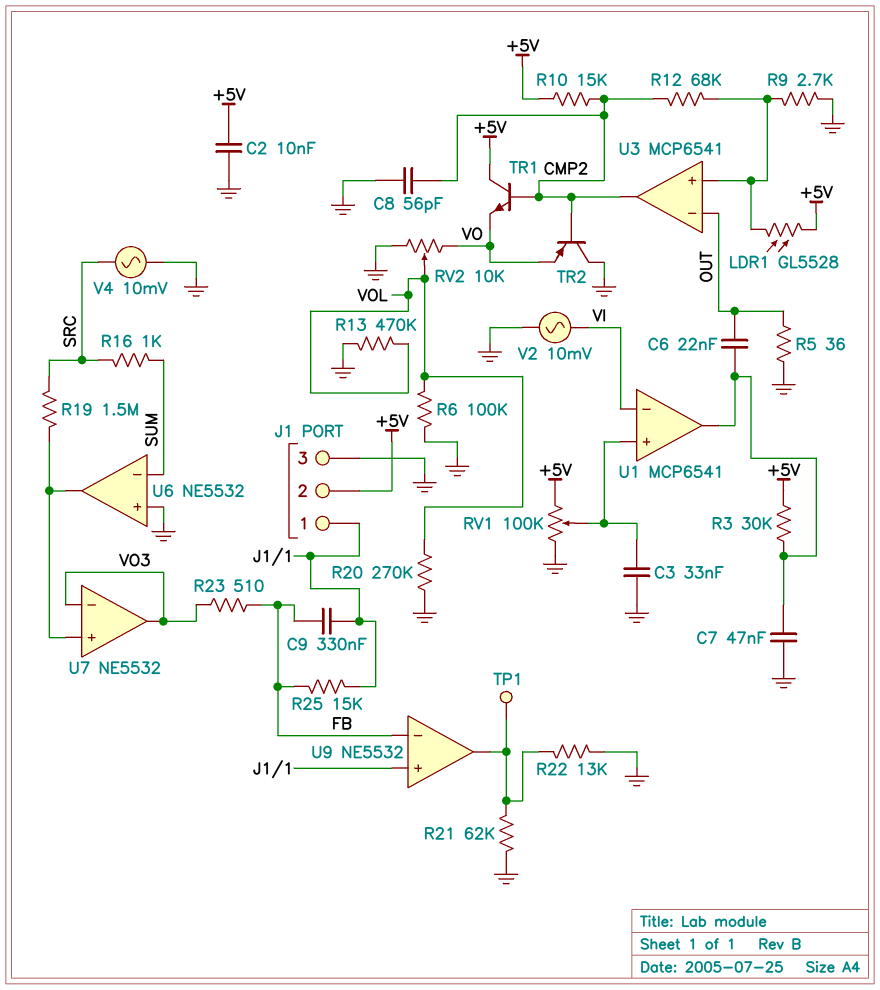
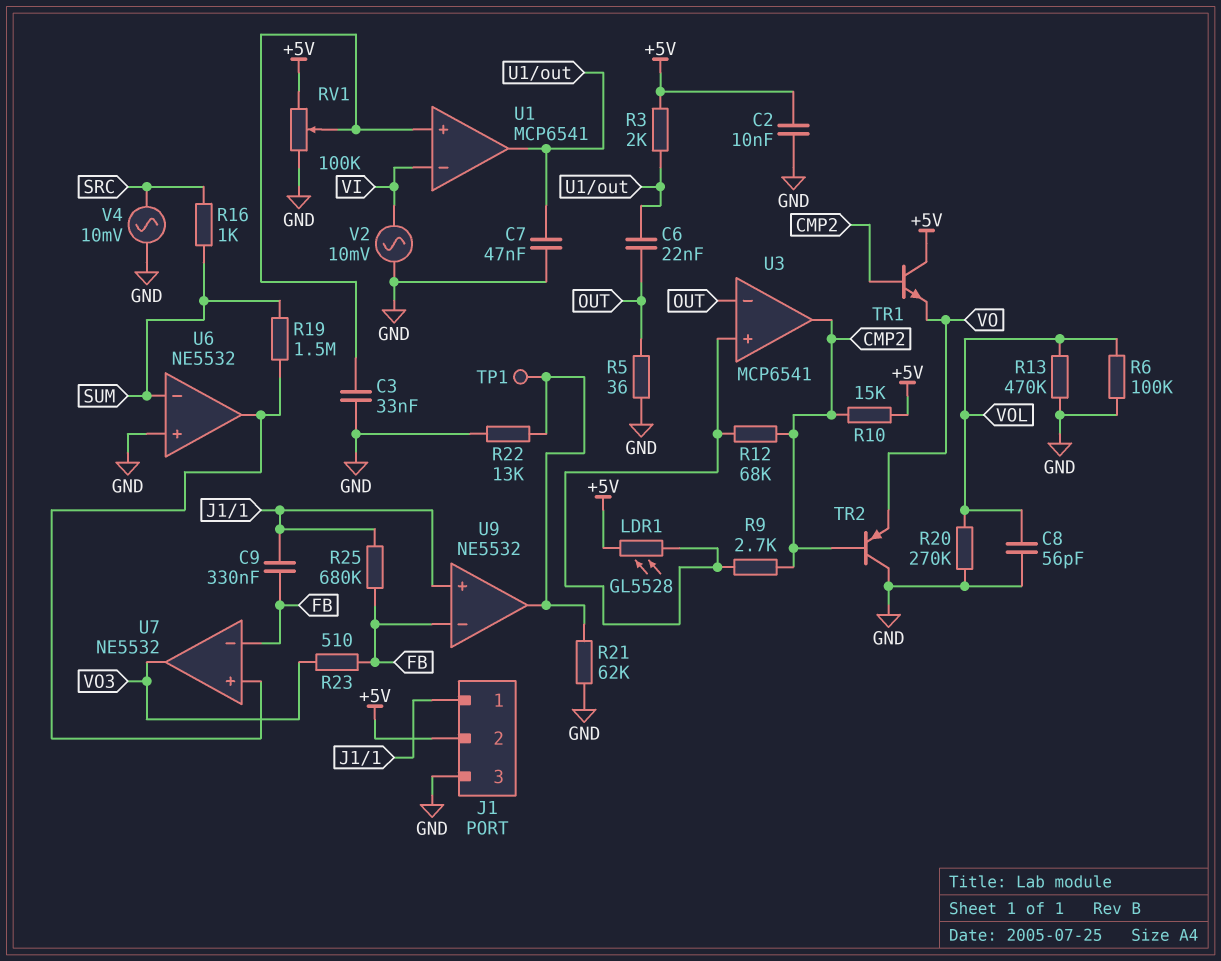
C8: 56pF (CMP2, GND) -> 56pF (GND, VOL)
R3: 30k (+5V, U1/out) -> 2k (+5V, U1/out)
R9: 2.7k (GND, U3/in+) -> 2.7k (CMP2, U3/in+)
R19: 1.5M (SRC, U6/out) -> 1.5M (SUM, U6/out)
R25: 15k (FB, J1/1) -> 680k (FB, J1/1)
RV2: 10k (GND, VO, wiper VOL) -> none
U7 pin in-: VO3 -> FB

